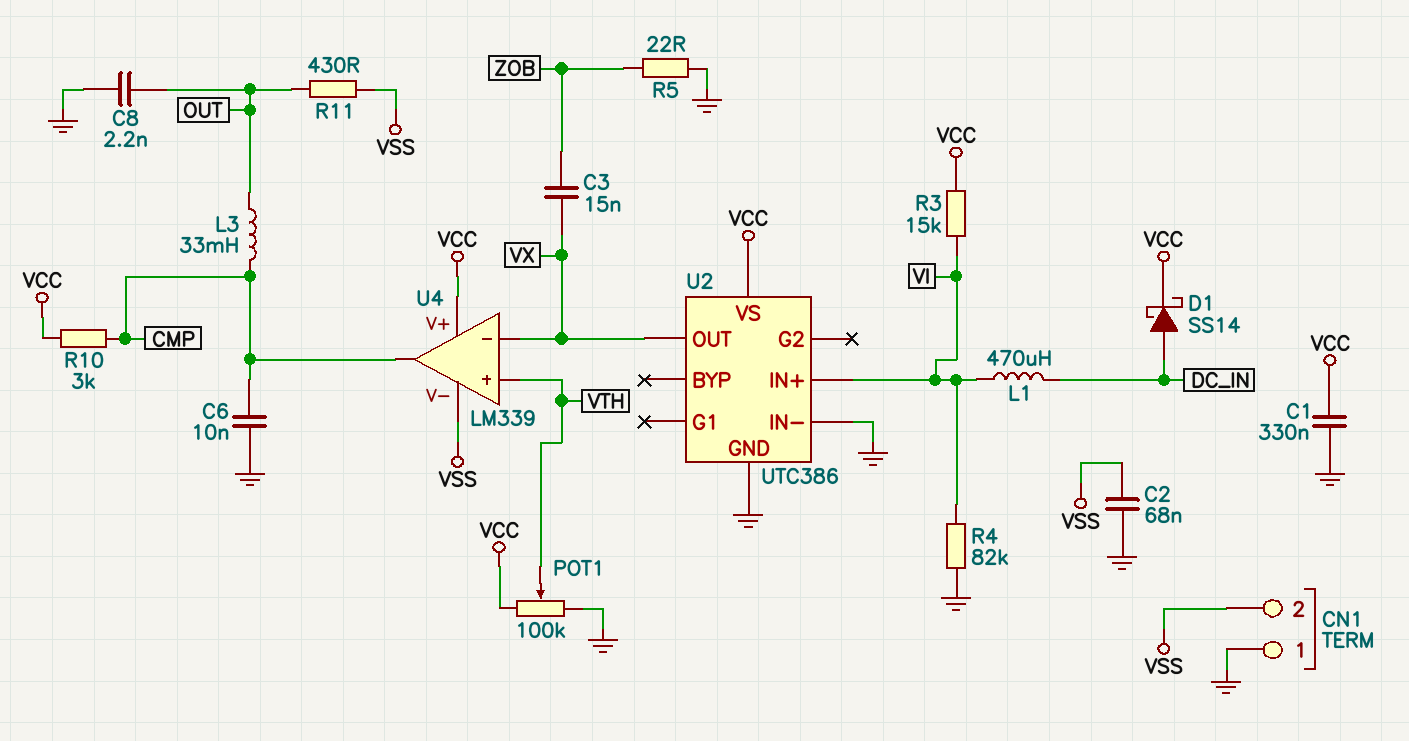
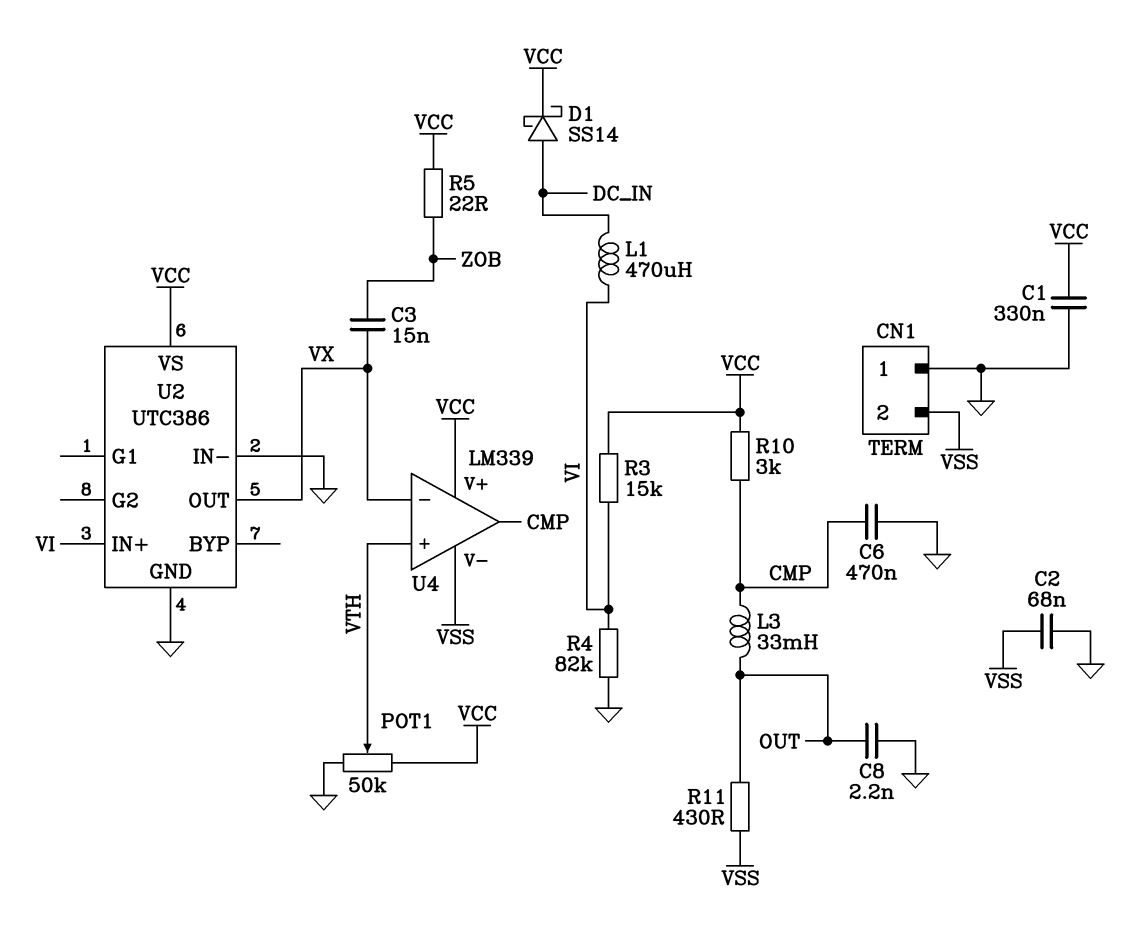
C6: 10nF (CMP, GND) -> 470nF (CMP, GND)
POT1: 100k (GND, VCC, wiper VTH) -> 50k (GND, VCC, wiper VTH)
R5: 22 (GND, ZOB) -> 22 (VCC, ZOB)

